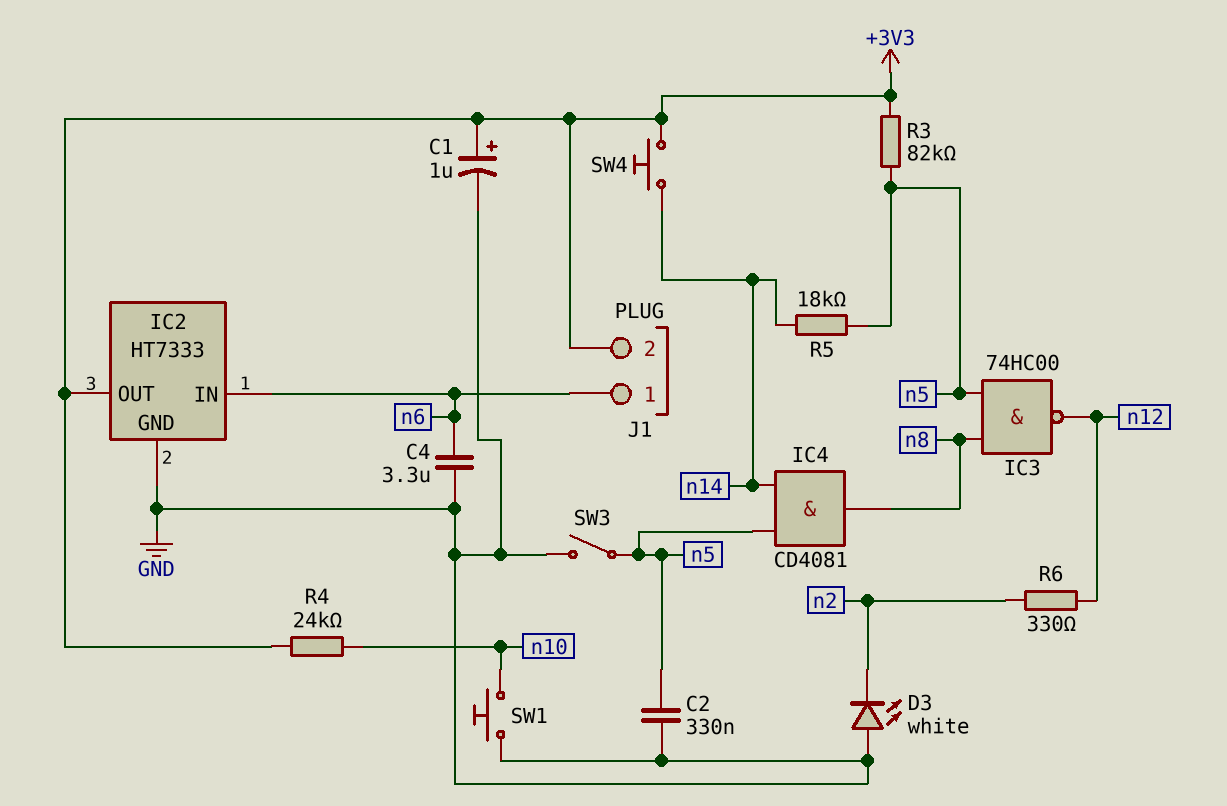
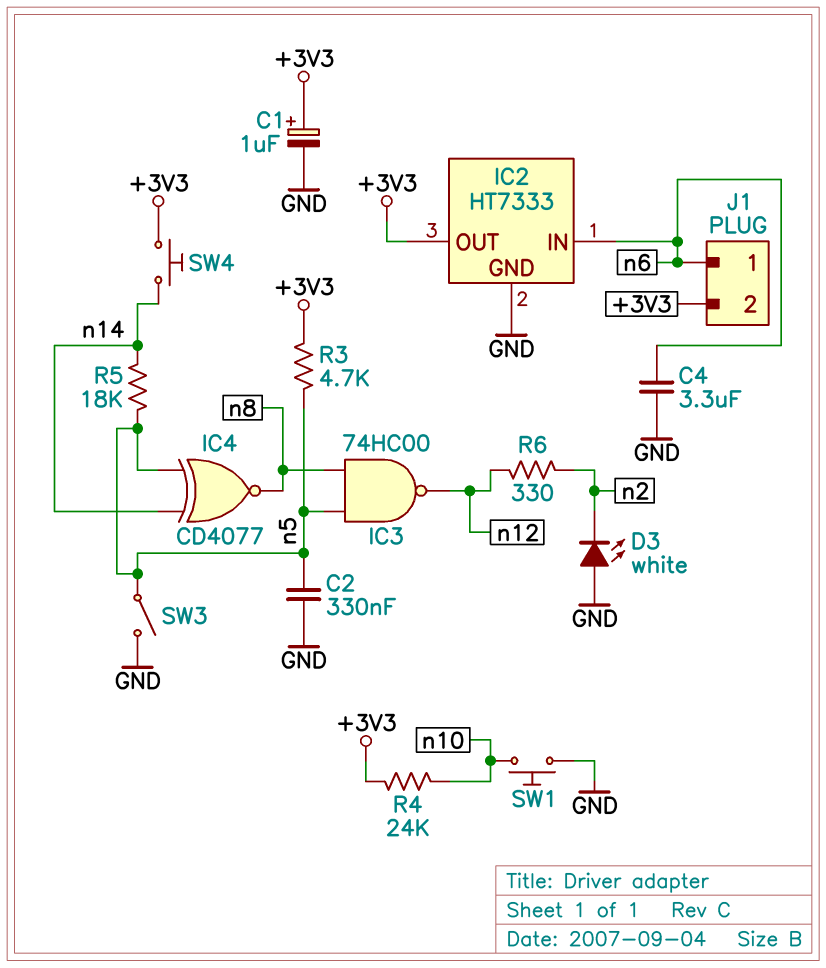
IC4: AND CD4081 (in n5, in n14, out n8) -> XNOR CD4077 (in n5, in n14, out n8)
R3: 82k (+3V3, n5) -> 4.7k (+3V3, n5)

